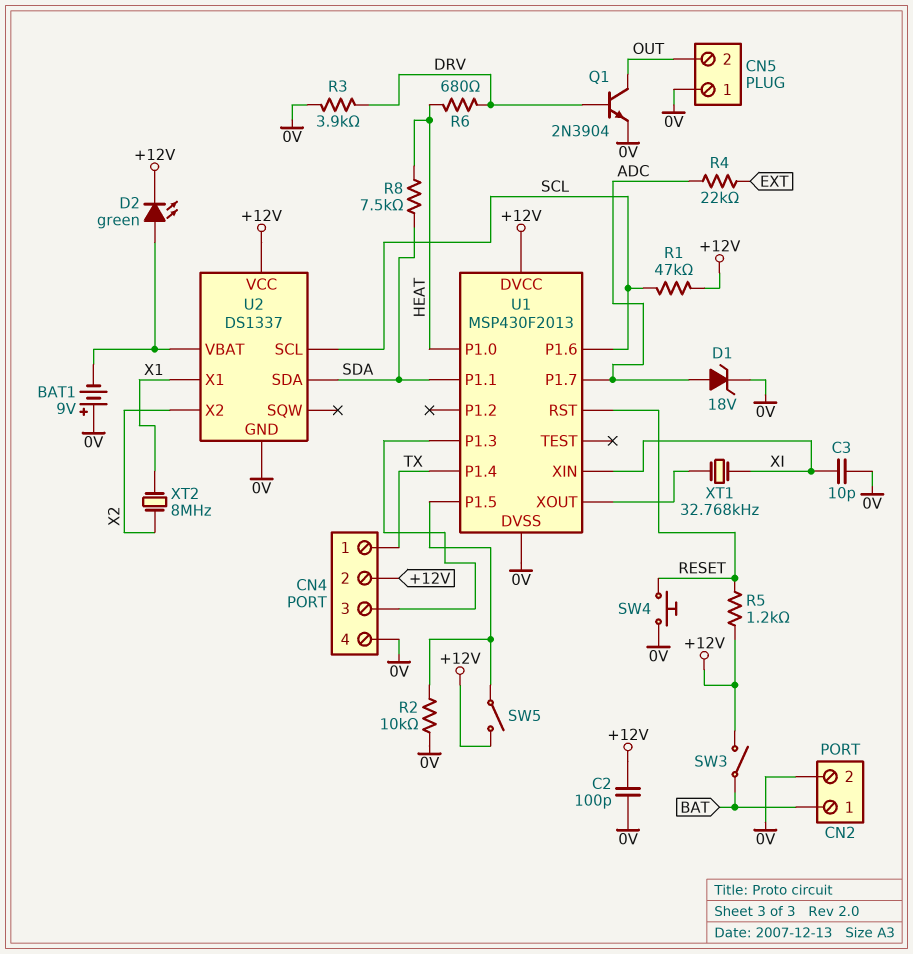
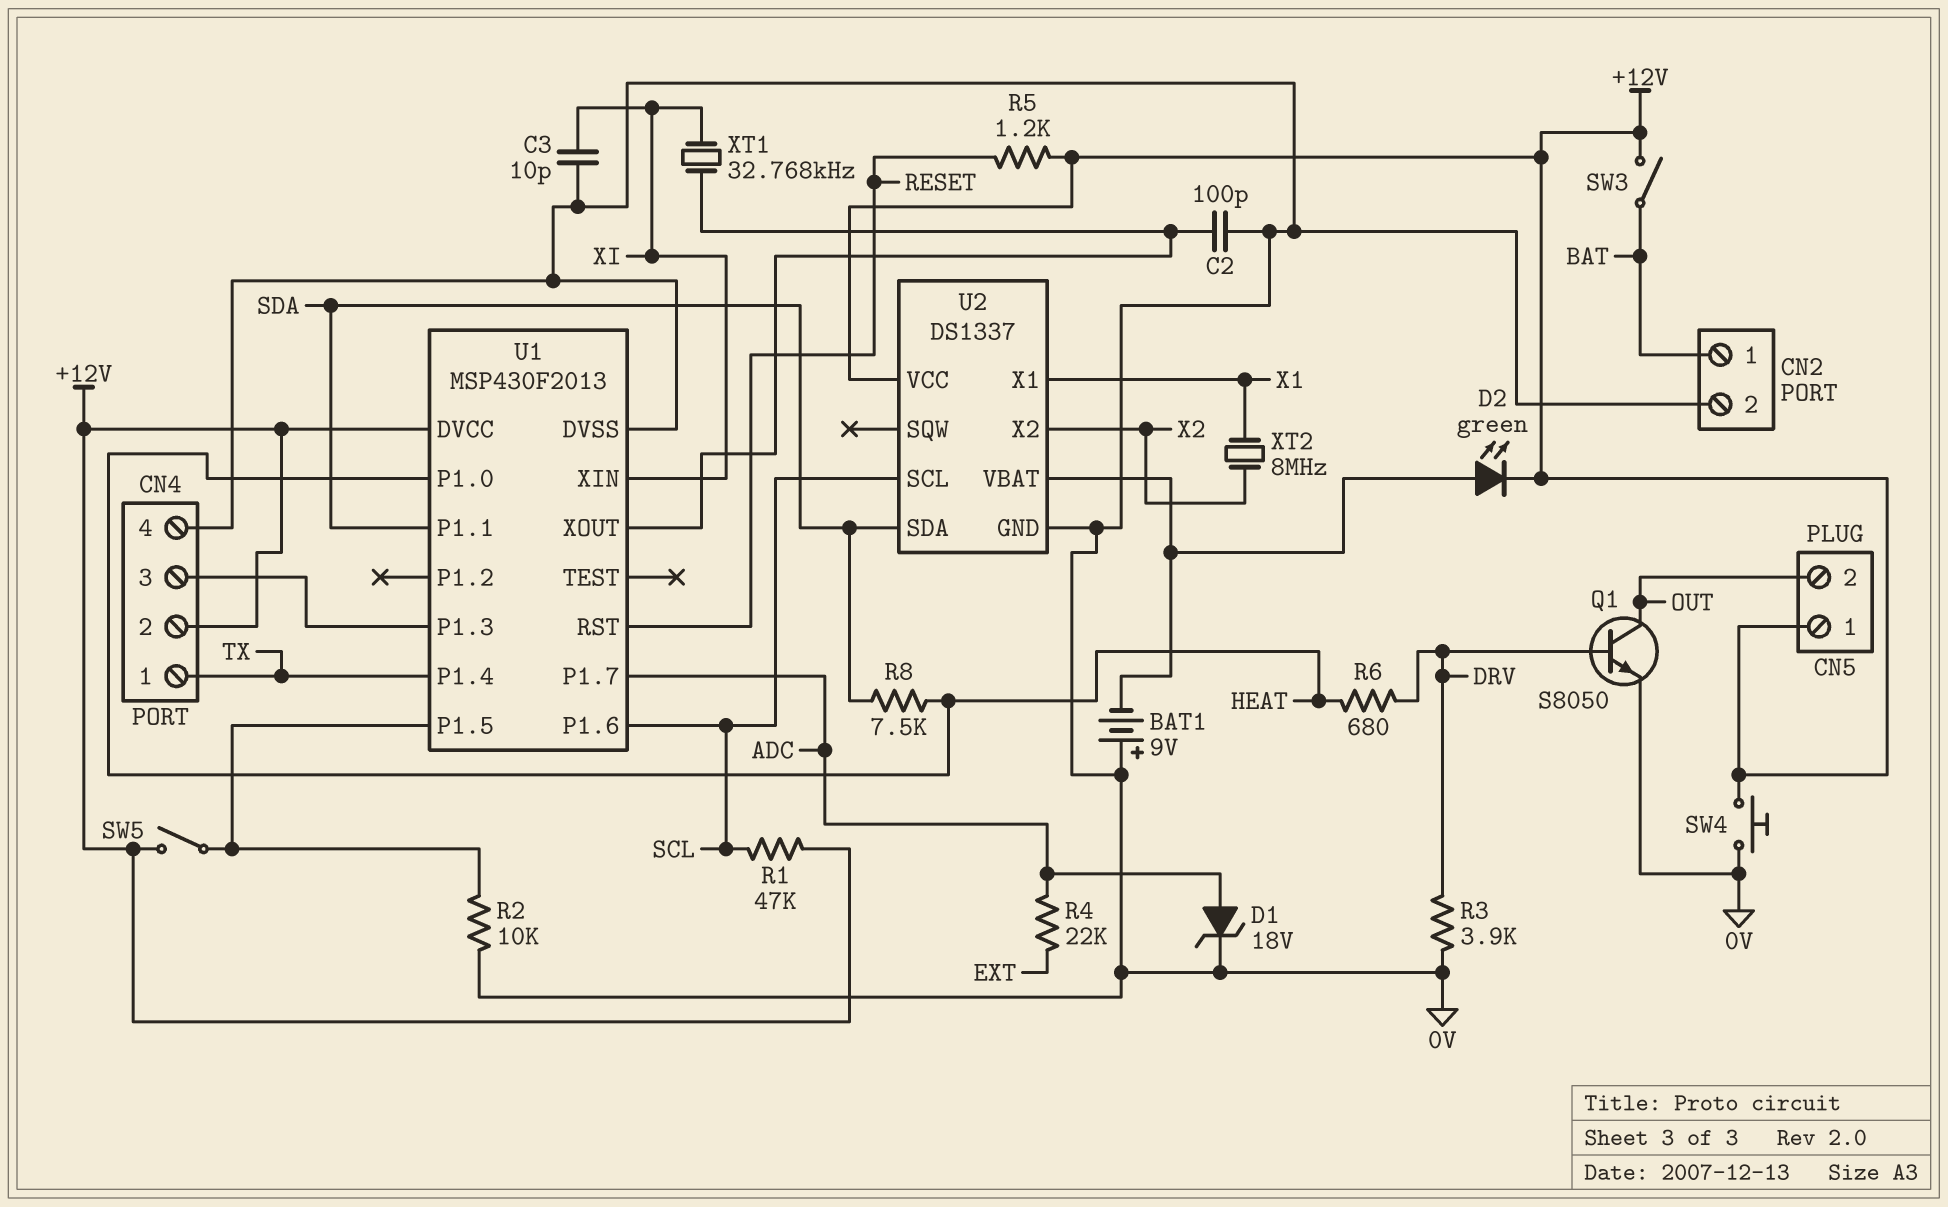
C2: 100pF (+12V, 0V) -> 100pF (0V, U1/XOUT)
CN5 pin 1: 0V -> +12V
Q1: NPN 2N3904 (B DRV, C OUT, E 0V) -> NPN S8050 (B DRV, C OUT, E 0V)
SW4: button (0V, RESET) -> button (+12V, 0V)

